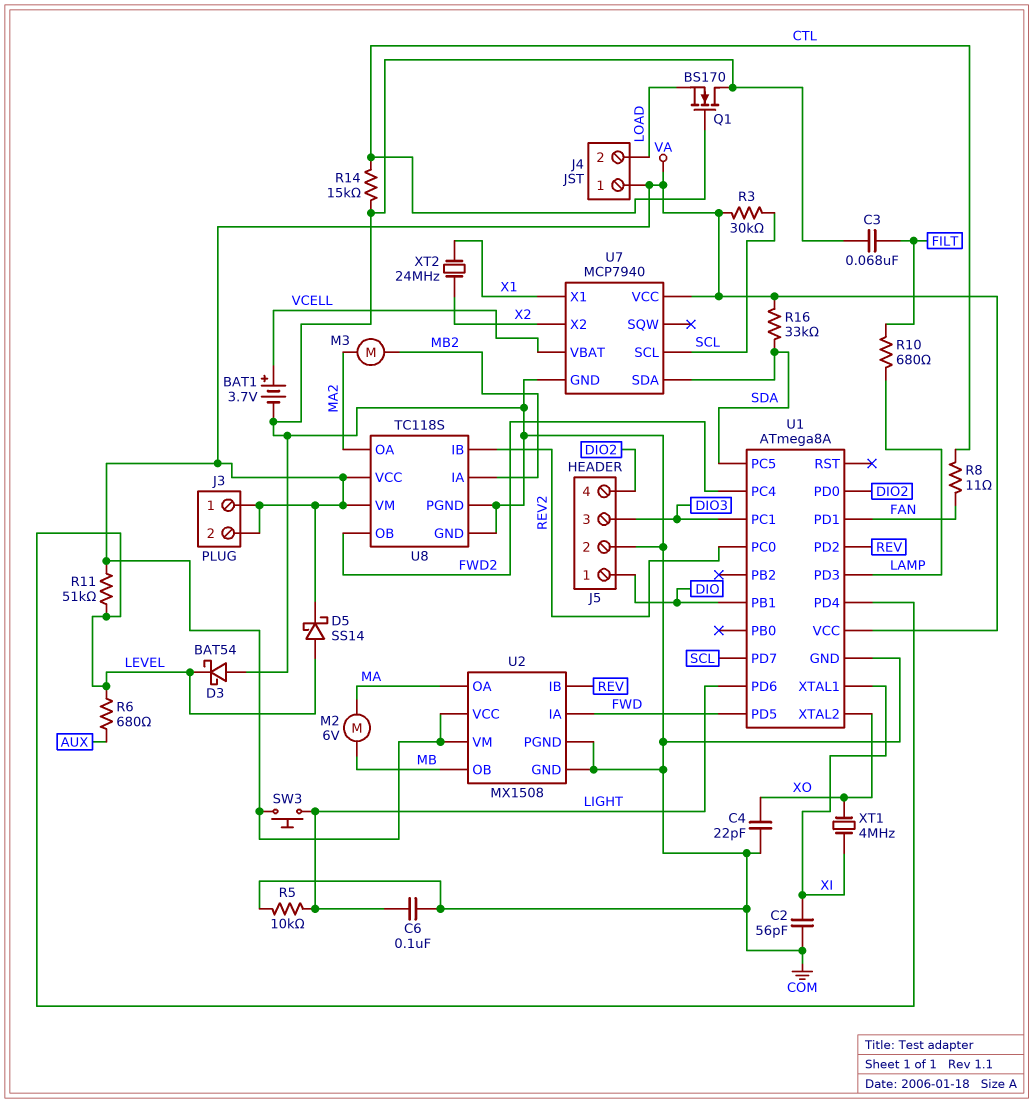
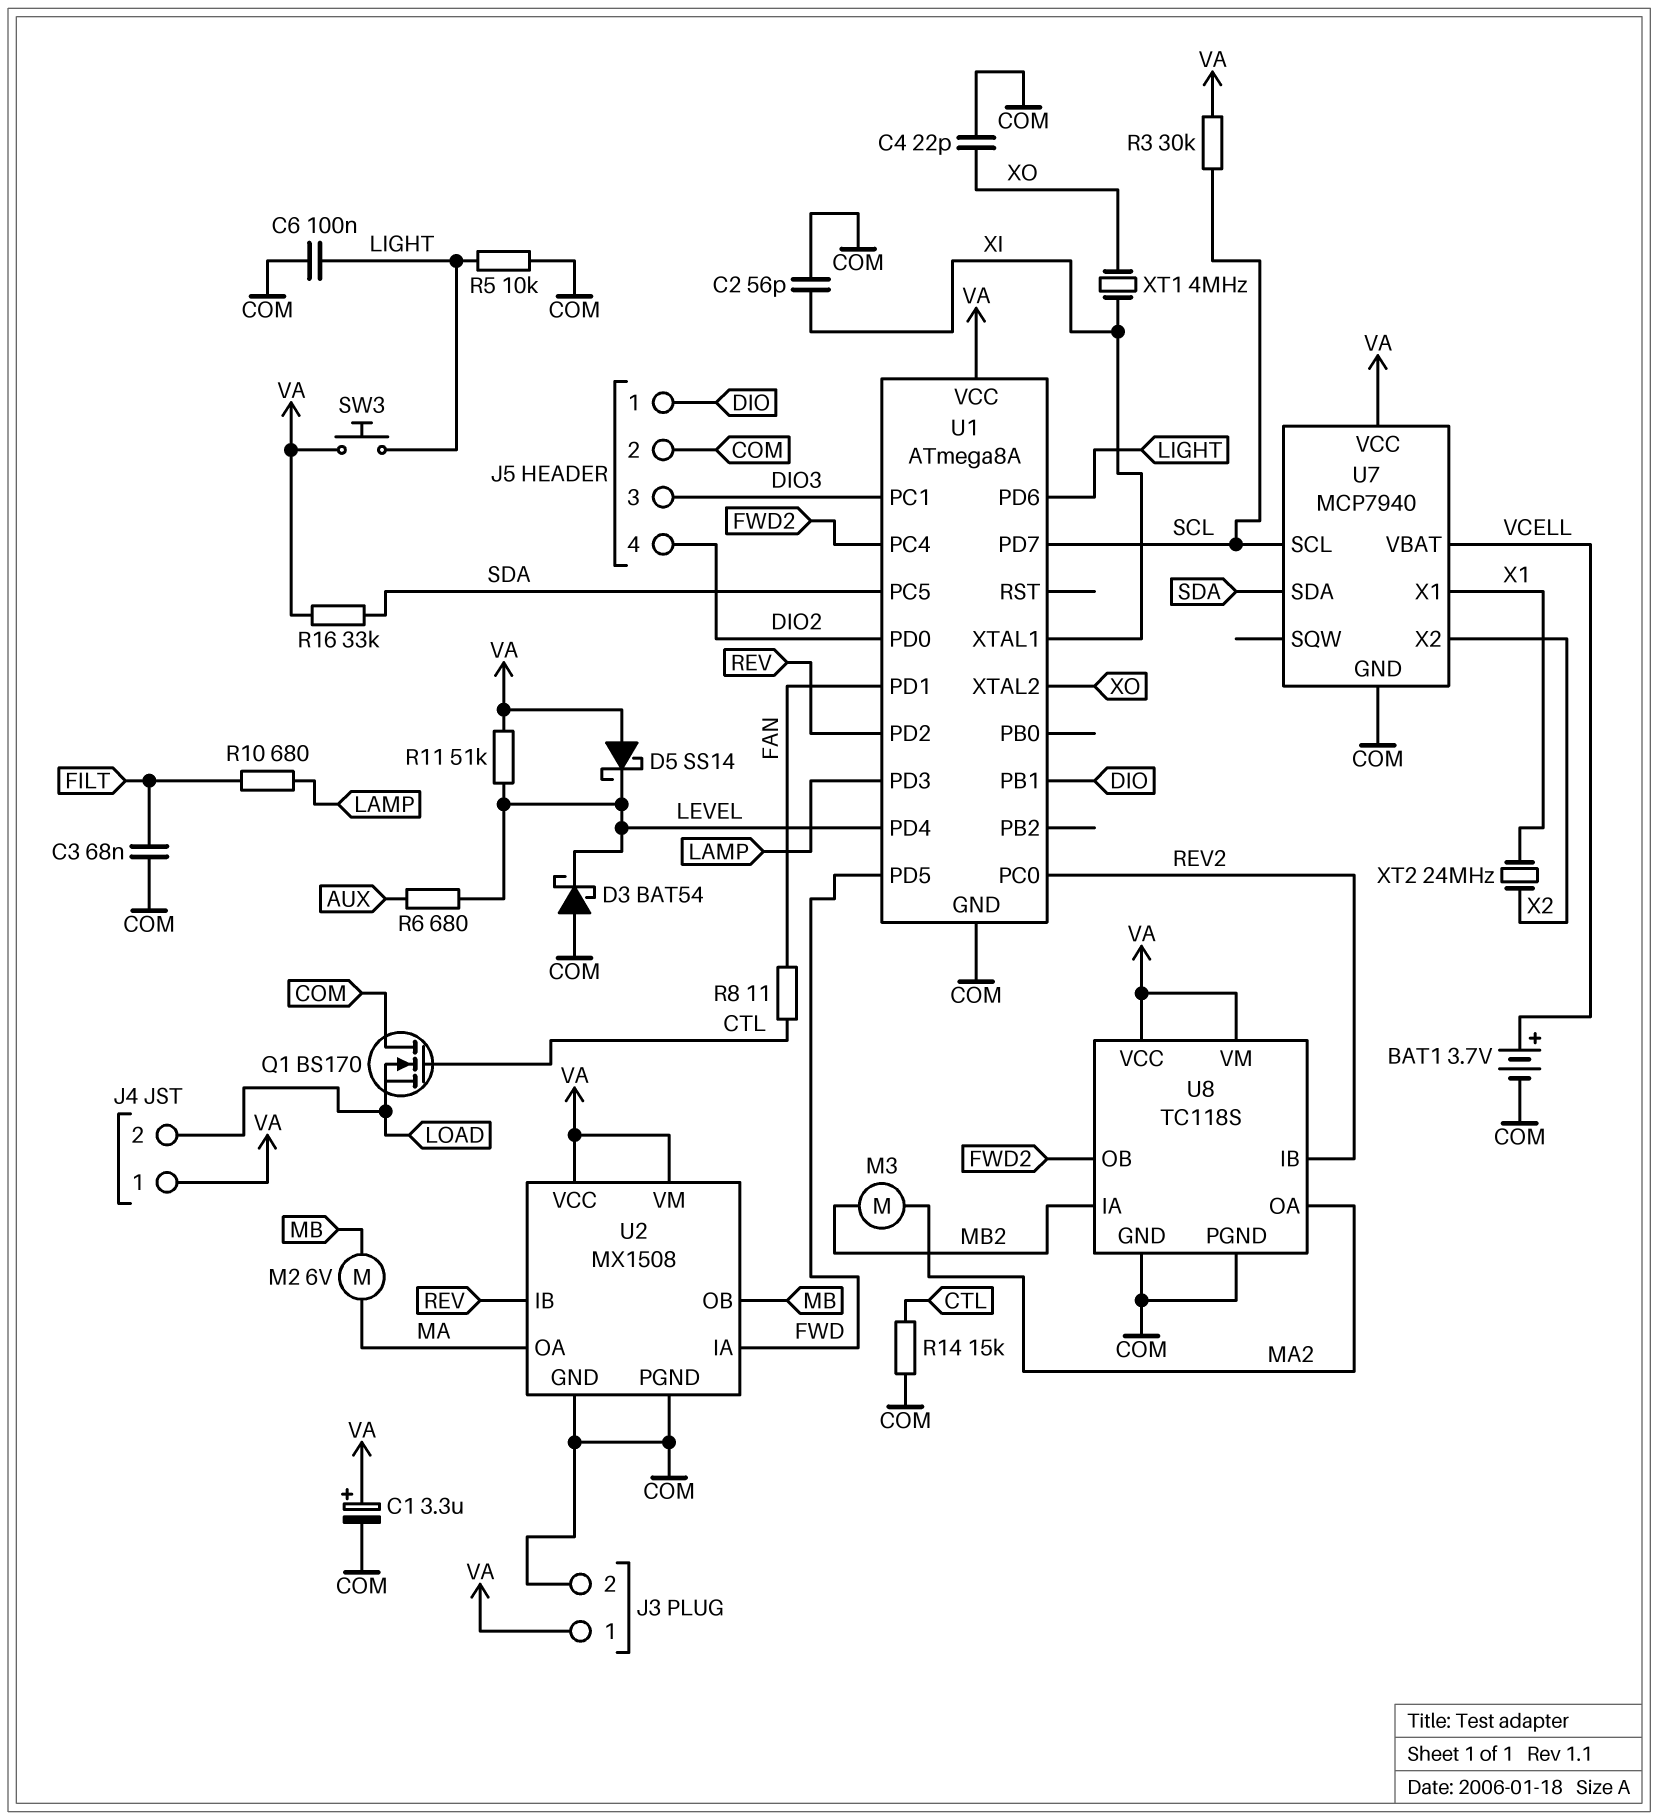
C1: none -> 3.3uF (plus VA, minus COM)
D5: schottky SS14 (A LEVEL, K VA) -> schottky SS14 (A VA, K LEVEL)
J3 pin 2: VA -> COM

